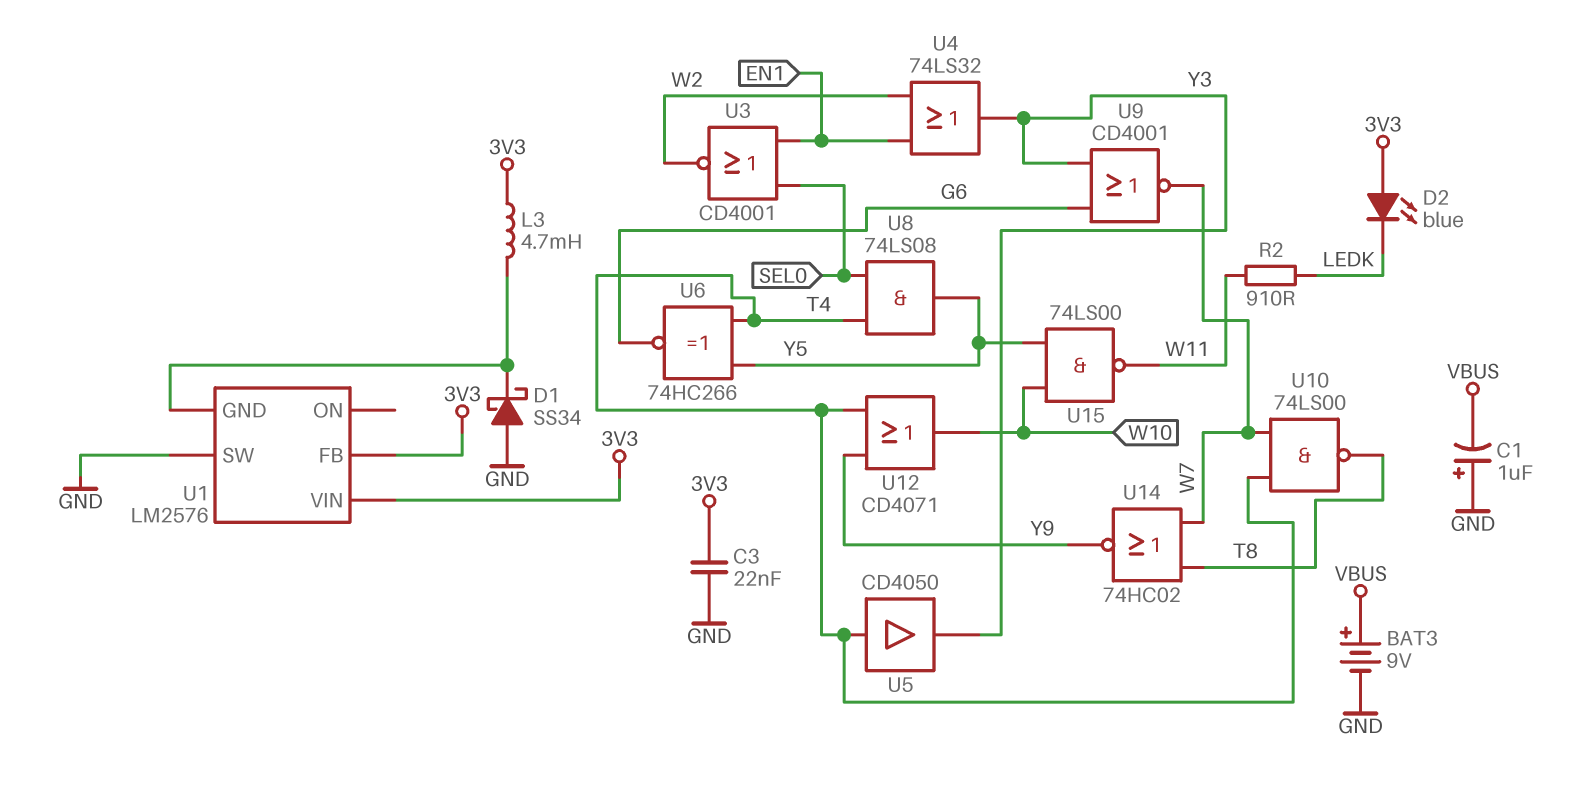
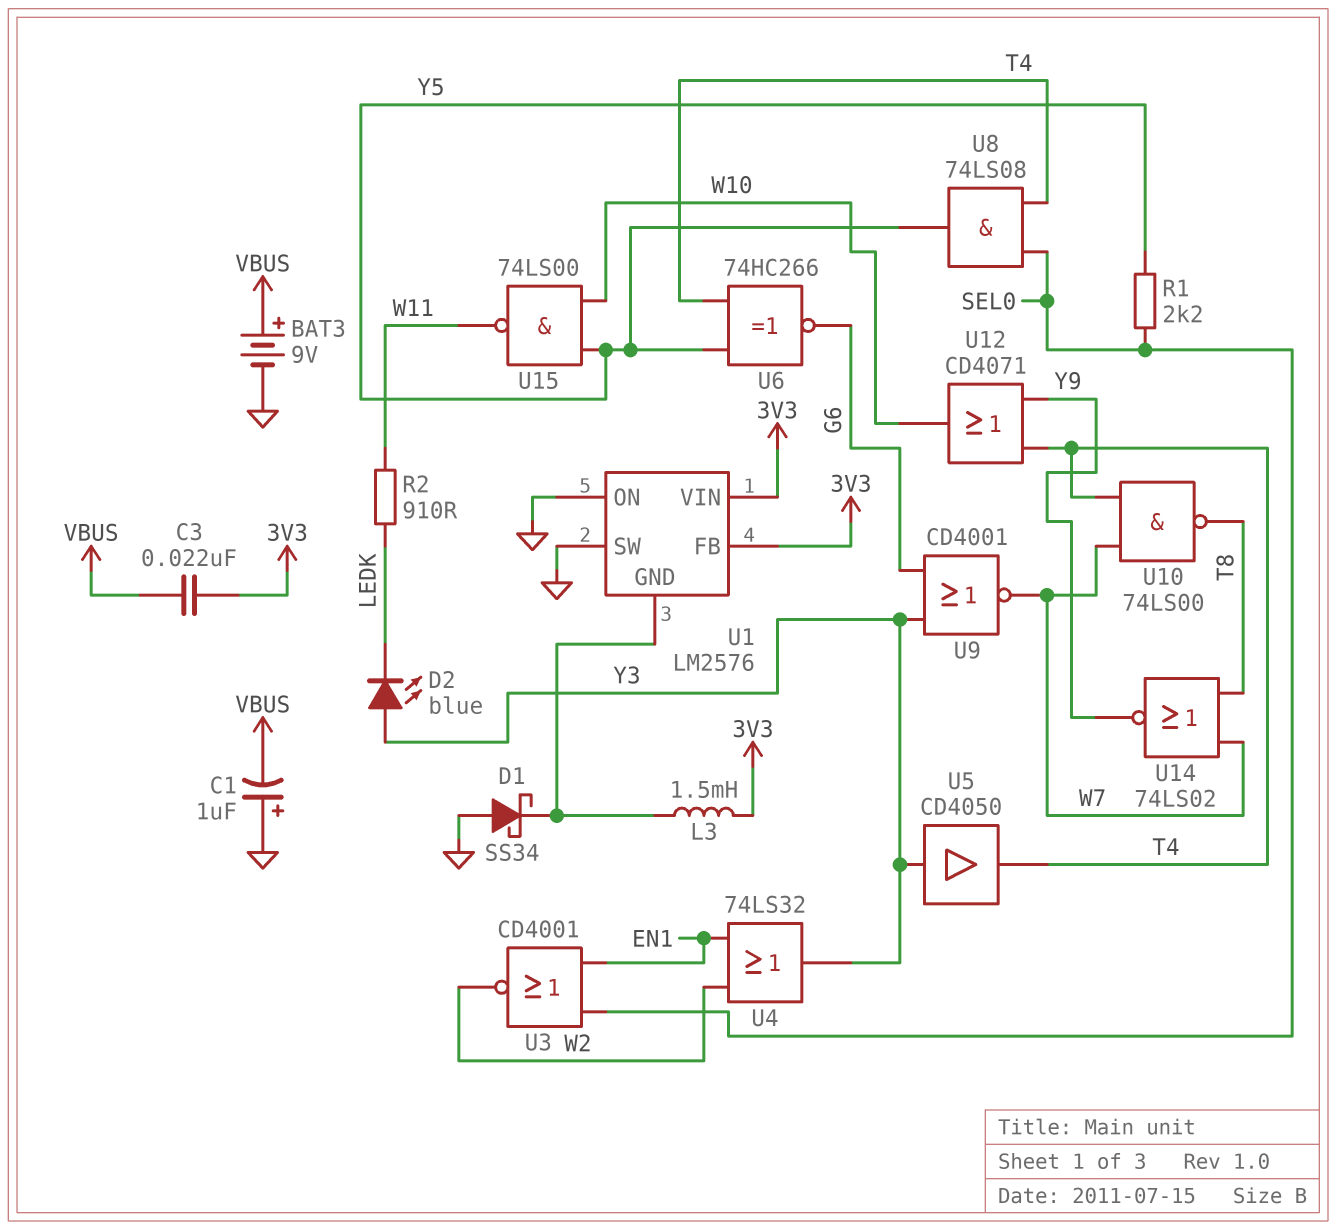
C3: 22nF (3V3, GND) -> 22nF (3V3, VBUS)
D2: LED blue (A 3V3, K LEDK) -> LED blue (A Y3, K LEDK)
L3: 4.7mH (3V3, U1/GND) -> 1.5mH (3V3, U1/GND)
R1: none -> 2.2k (SEL0, Y5)
U1 pin ON: none -> GND
U5: buffer CD4050 (in T4, out Y3) -> buffer CD4050 (in Y3, out T4)
U14: NOR 74HC02 (in T8, in W7, out Y9) -> NOR 74LS02 (in T8, in W7, out Y9)

